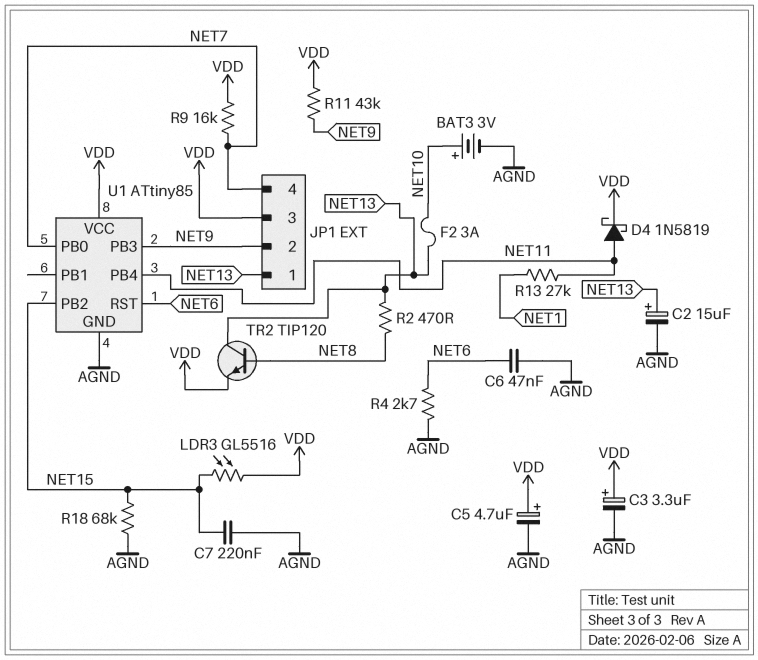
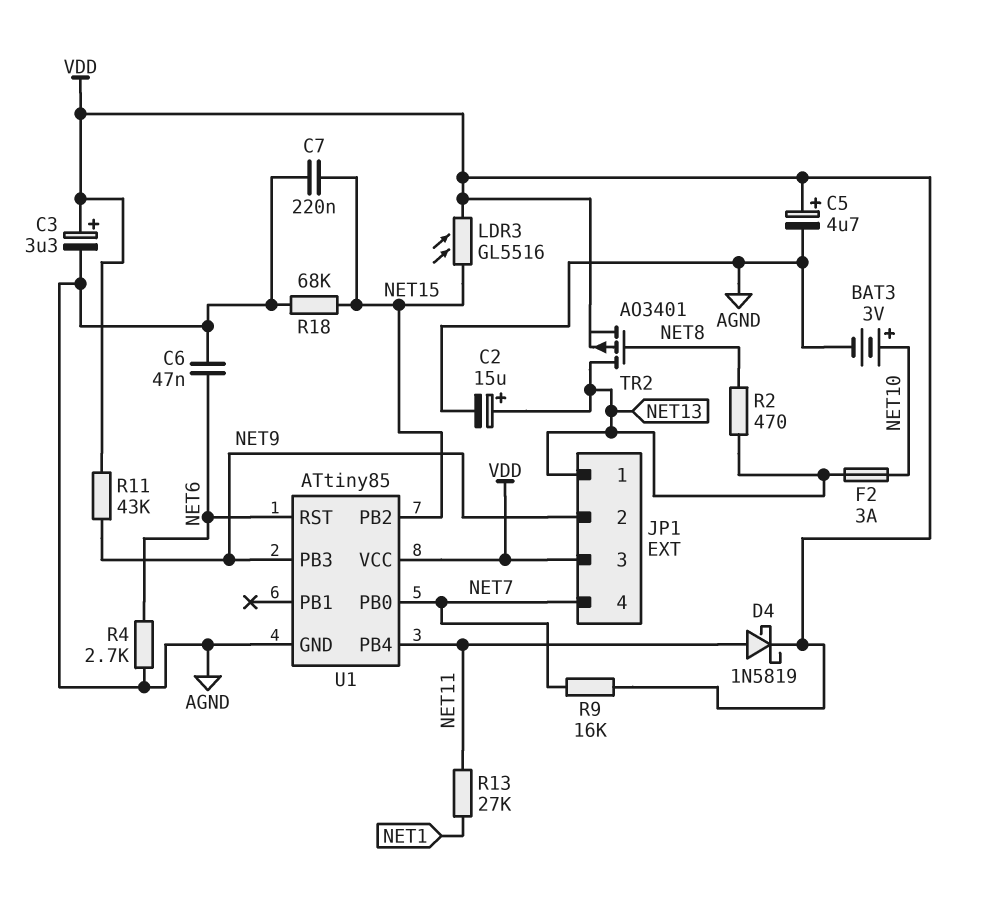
TR2: NPN TIP120 (B NET8, C NET13, E VDD) -> PMOS AO3401 (G NET8, D NET13, S VDD)

